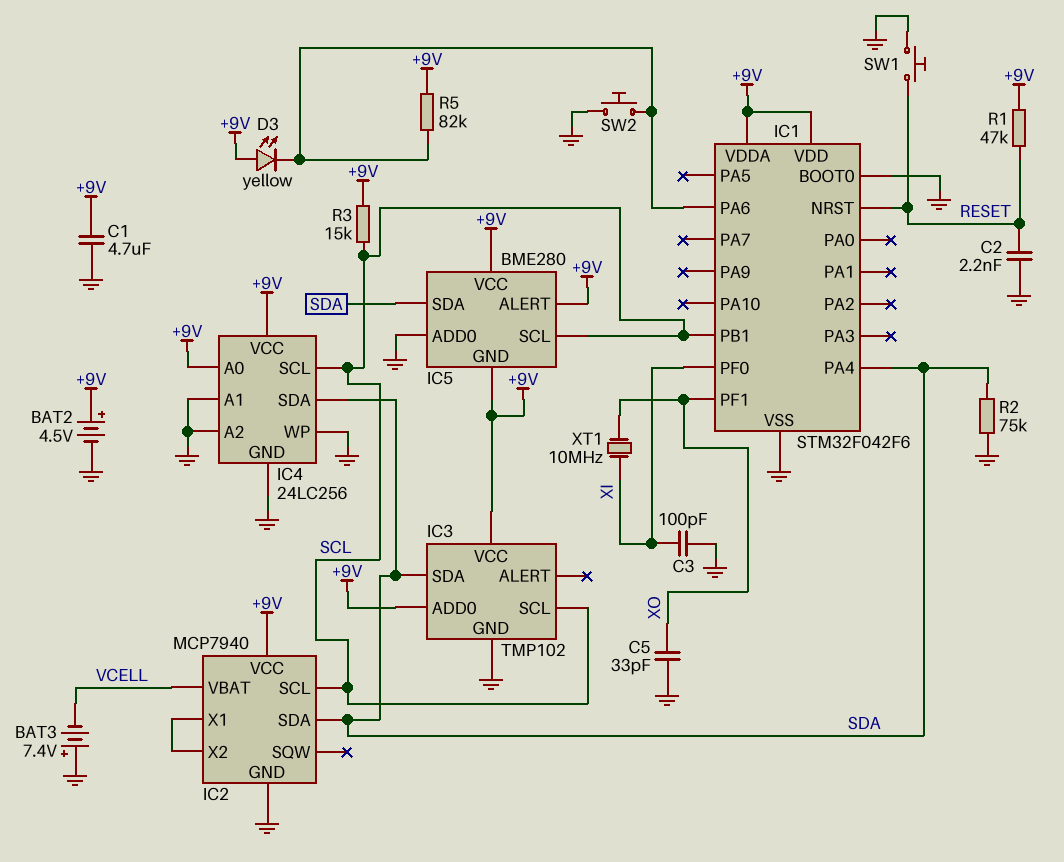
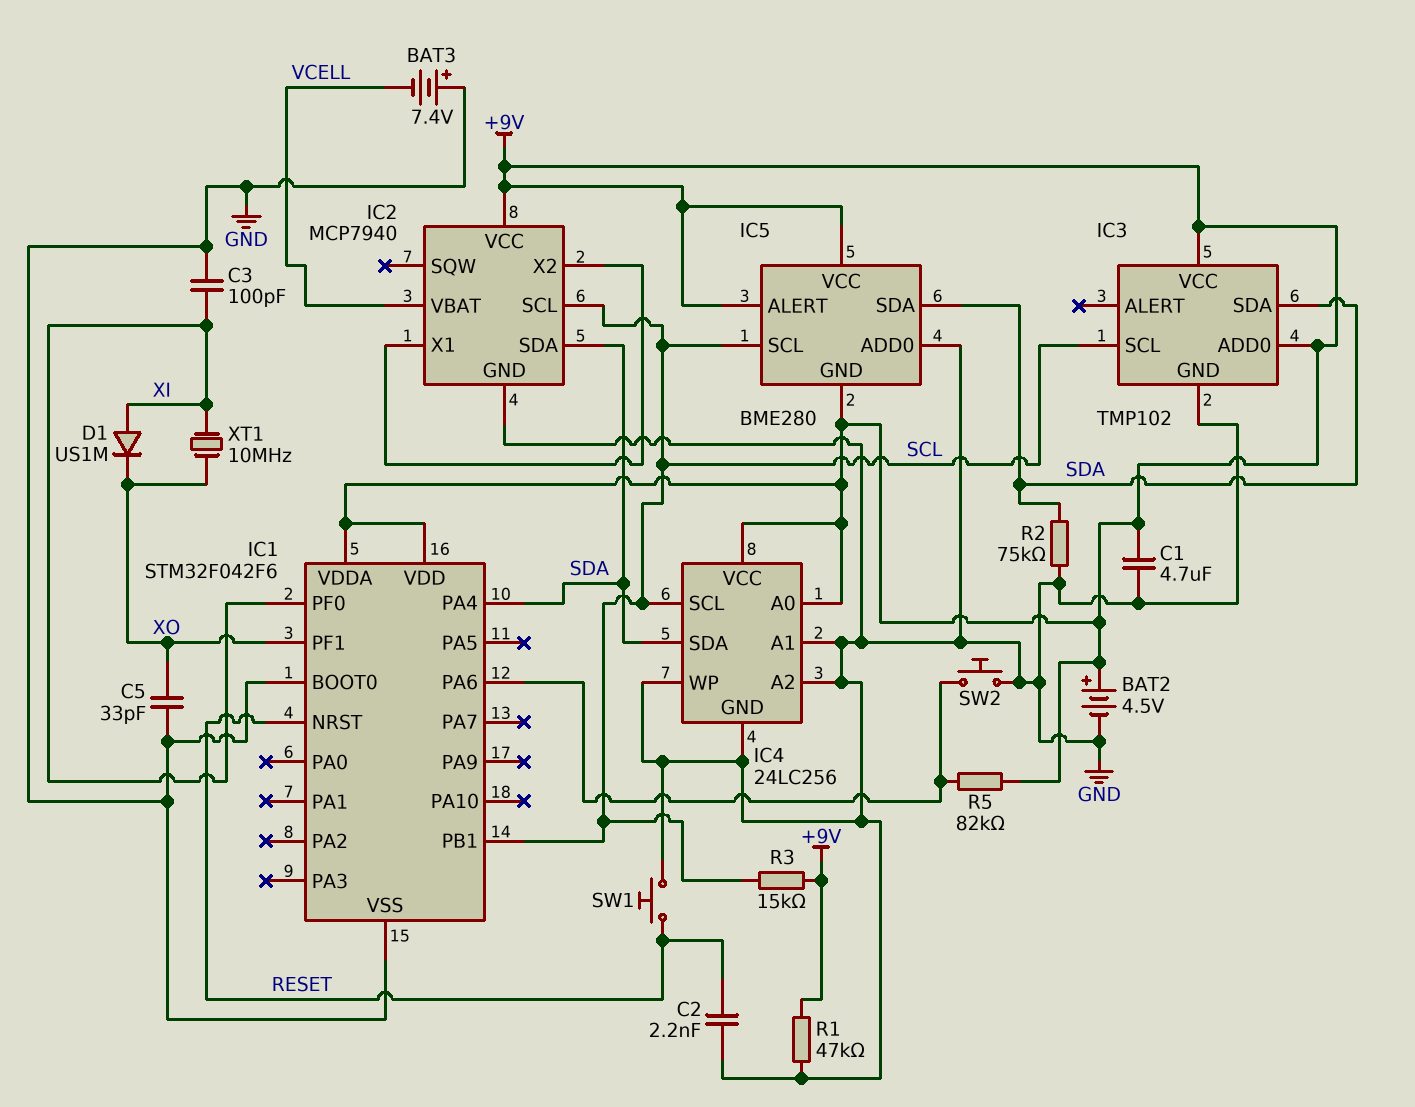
D1: none -> diode US1M (A XI, K XO)
D3: LED yellow (A +9V, K IC1/PA6) -> none
R1: 47k (+9V, RESET) -> 47k (+9V, GND)

